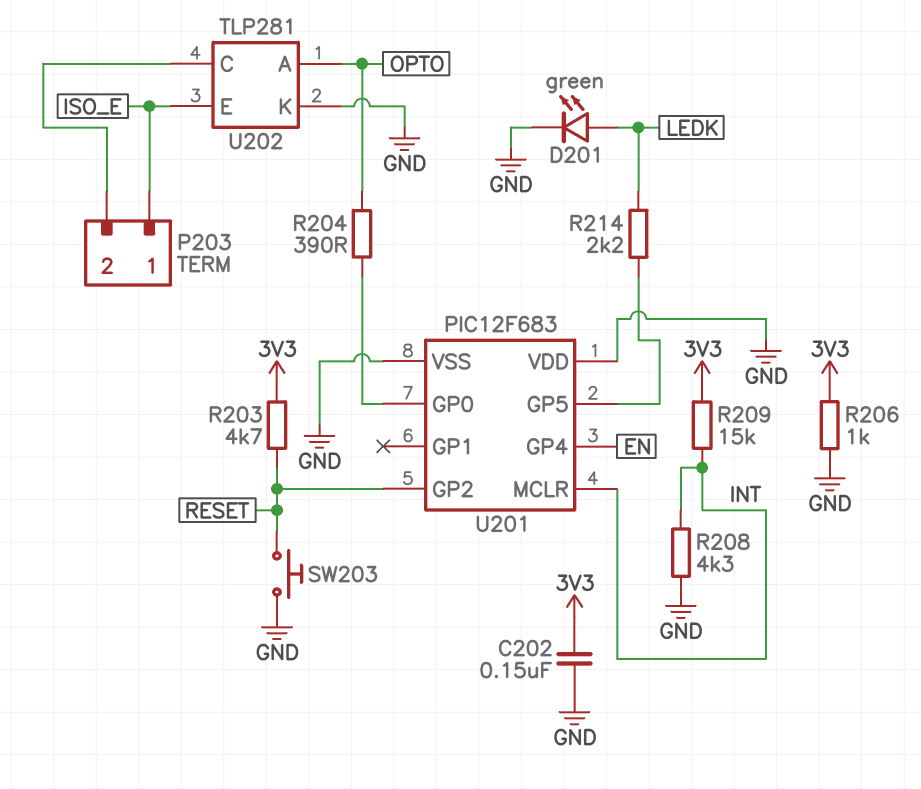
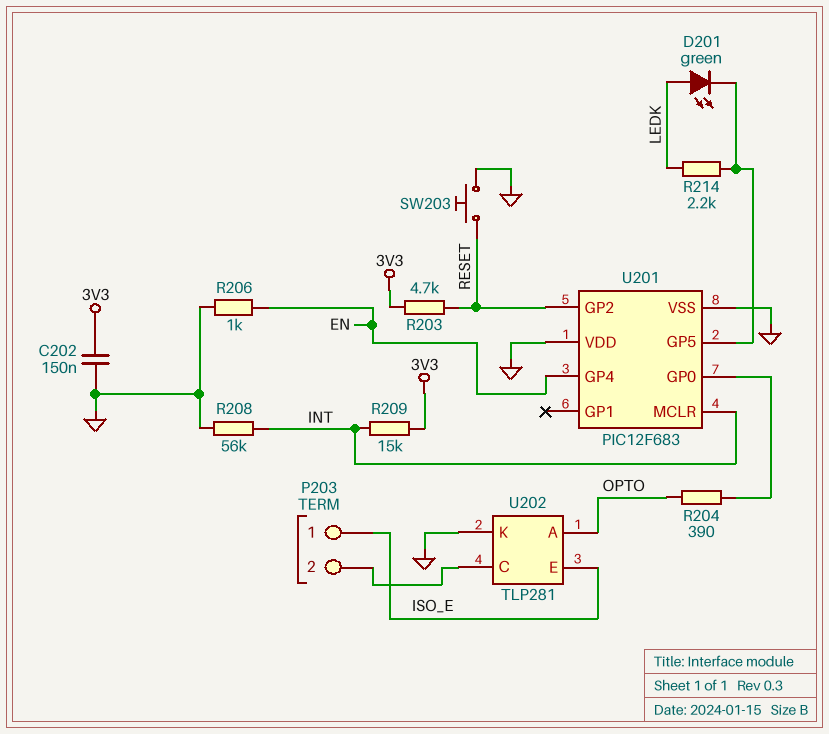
D201: LED green (A LEDK, K GND) -> LED green (A LEDK, K U201/GP5)
R206: 1k (3V3, GND) -> 1k (EN, GND)
R208: 4.3k (GND, INT) -> 56k (GND, INT)

